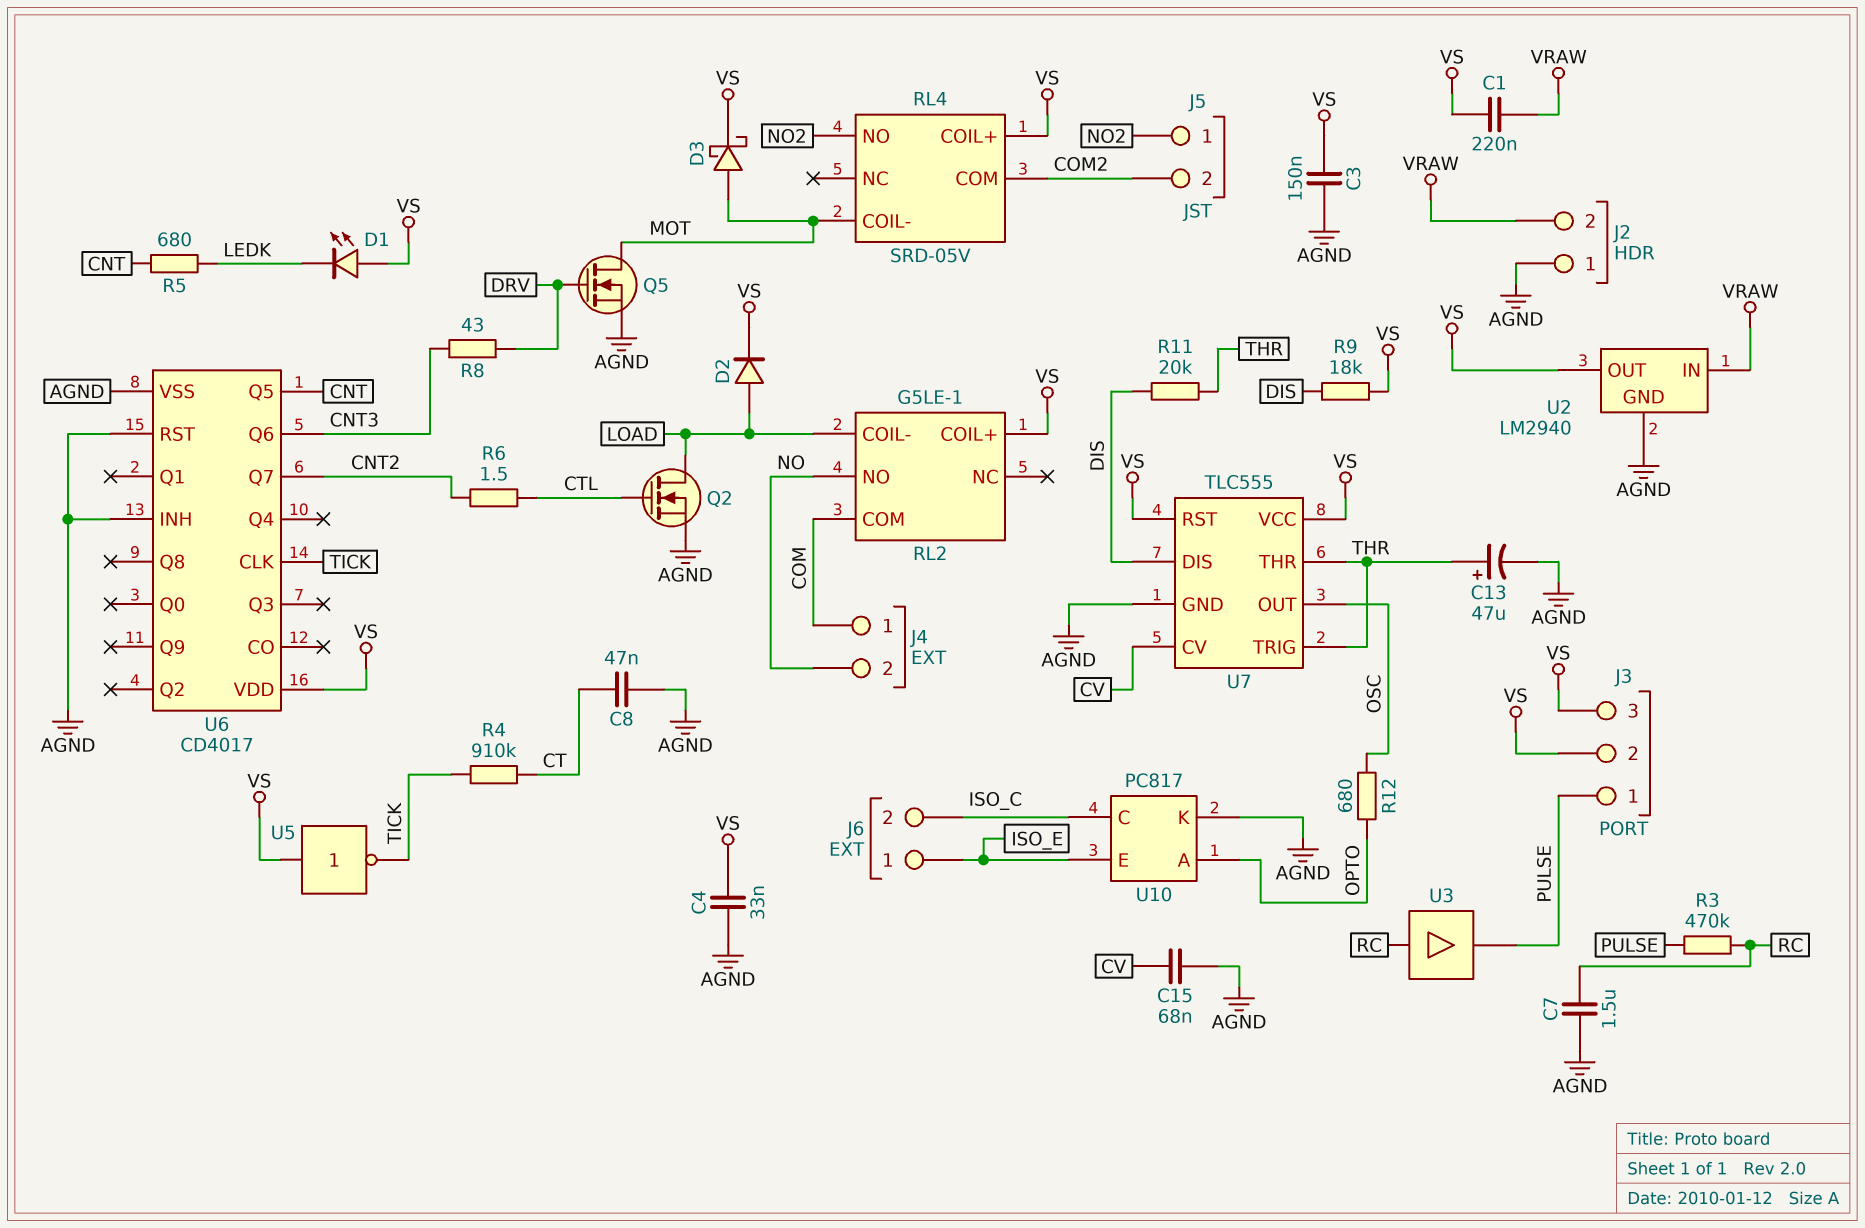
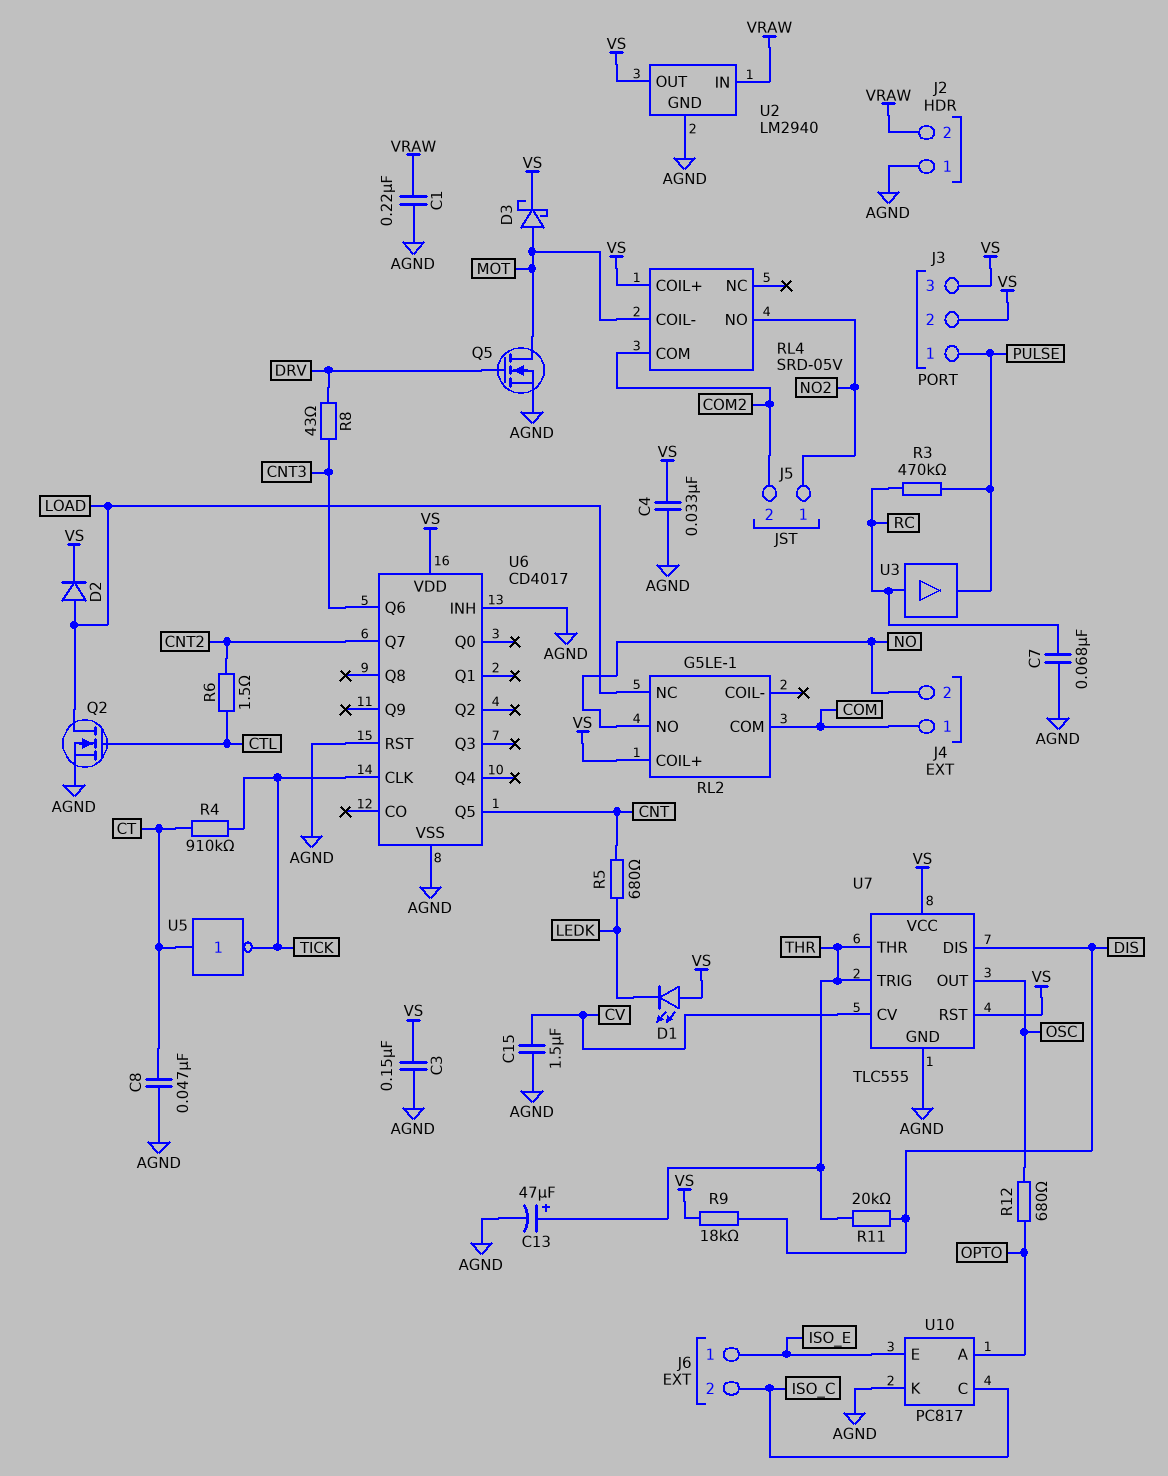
C1: 220nF (VRAW, VS) -> 220nF (AGND, VRAW)
C7: 1.5uF (AGND, RC) -> 68nF (AGND, RC)
C15: 68nF (AGND, CV) -> 1.5uF (AGND, CV)
RL2 pin COIL-: LOAD -> none
RL2 pin NC: none -> LOAD
U5: NOT (in VS, out TICK) -> NOT (in CT, out TICK)

